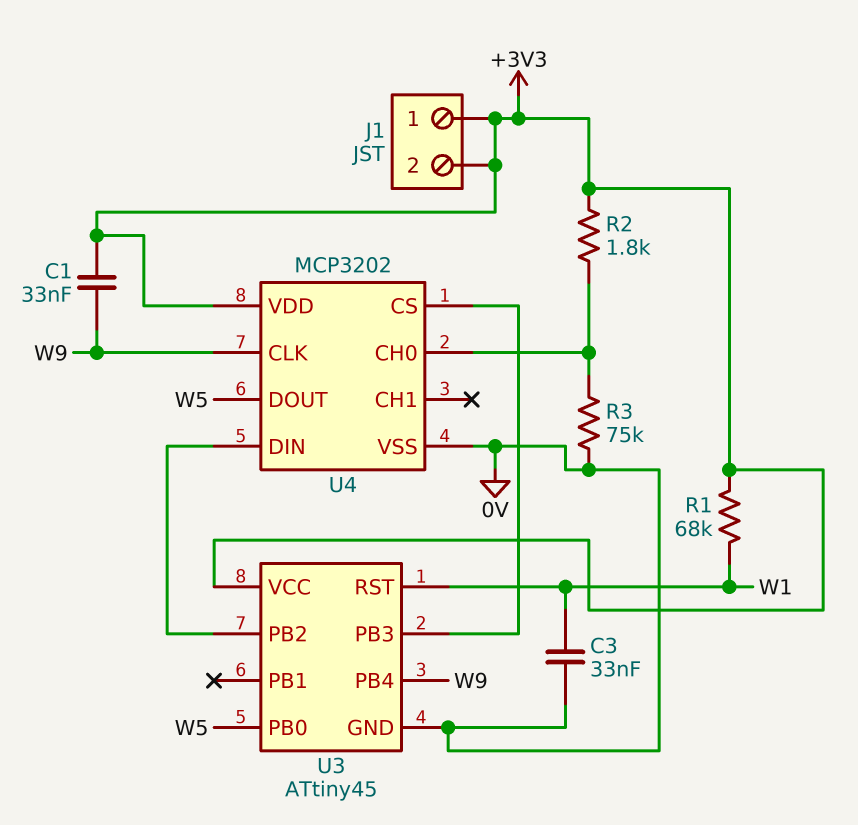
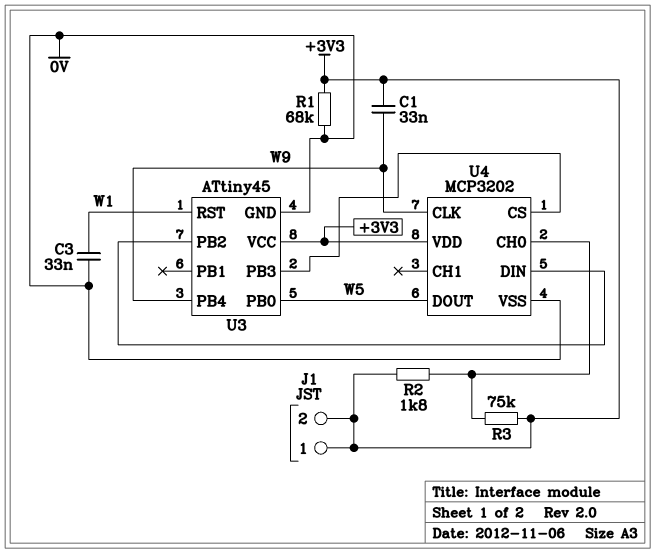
R1: 68k (+3V3, W1) -> 68k (+3V3, 0V)
R3: 75k (0V, U4/CH0) -> 75k (+3V3, U4/CH0)

